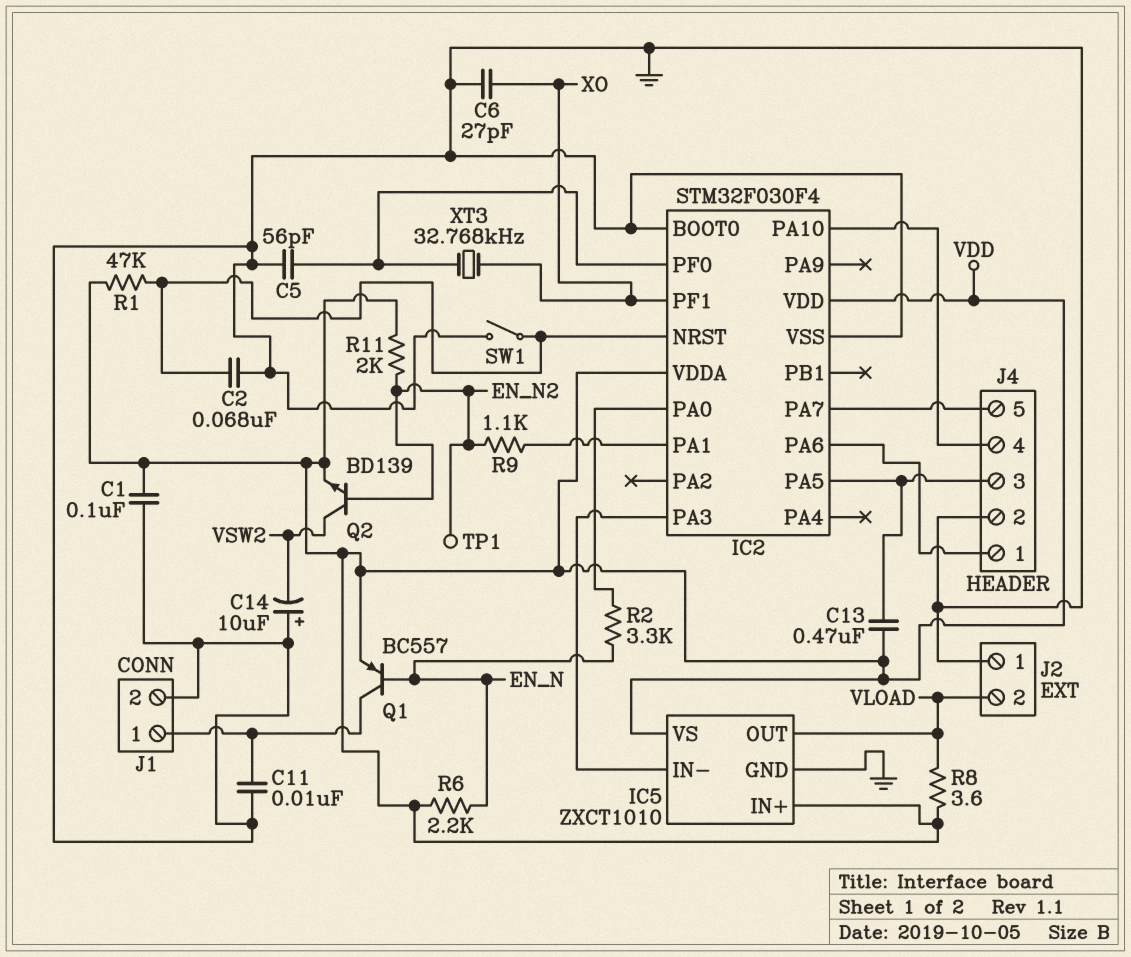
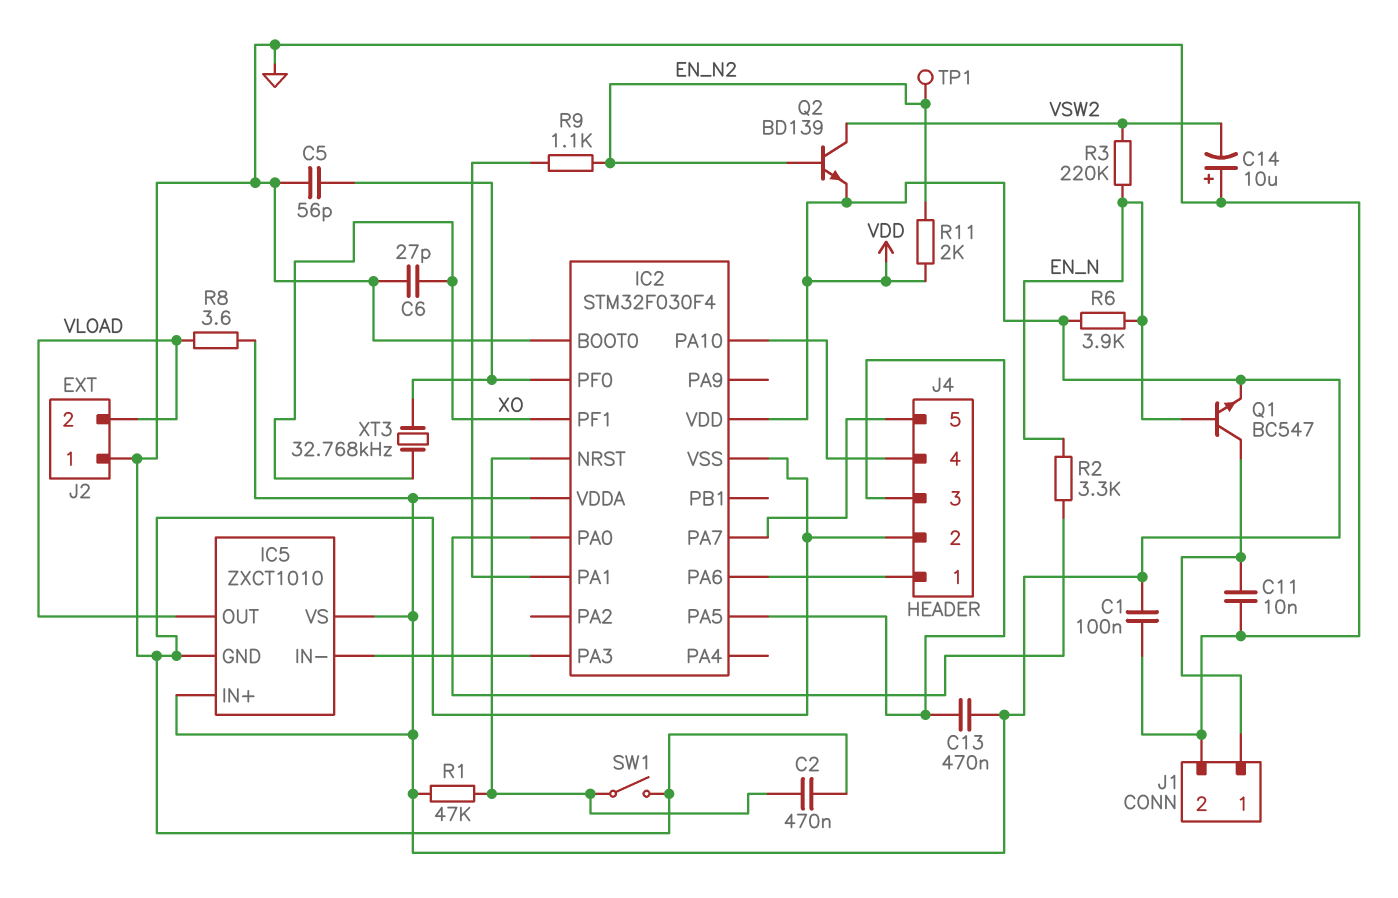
C2: 68nF (GND, IC2/NRST) -> 470nF (GND, IC2/NRST)
Q1: PNP BC557 (B EN_N, C J1/1, E VDD) -> NPN BC547 (B EN_N, C J1/1, E VDD)
R3: none -> 220k (EN_N, VSW2)
R6: 2.2k (EN_N, VDD) -> 3.9k (EN_N, VDD)

